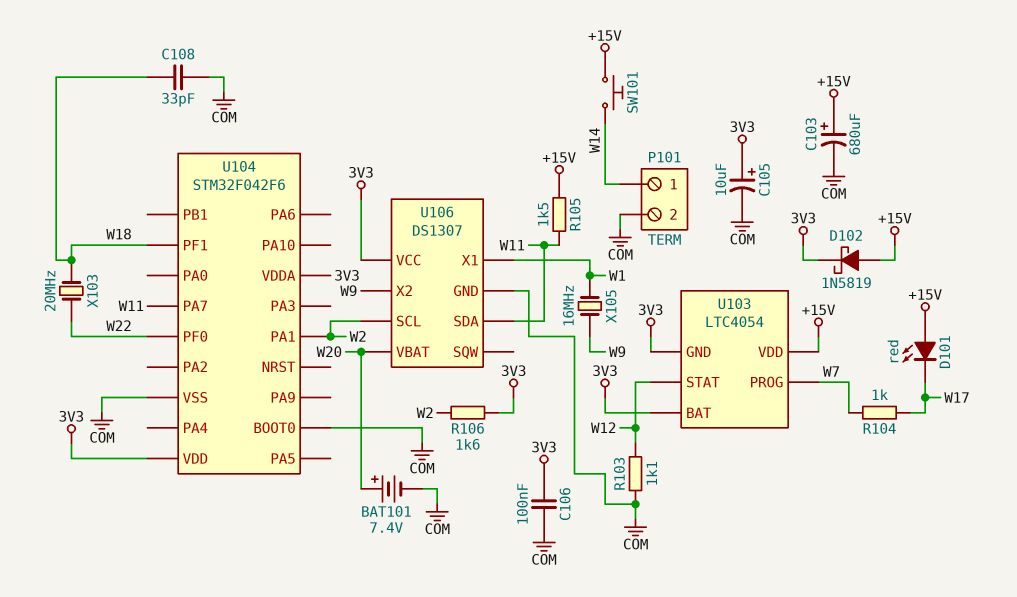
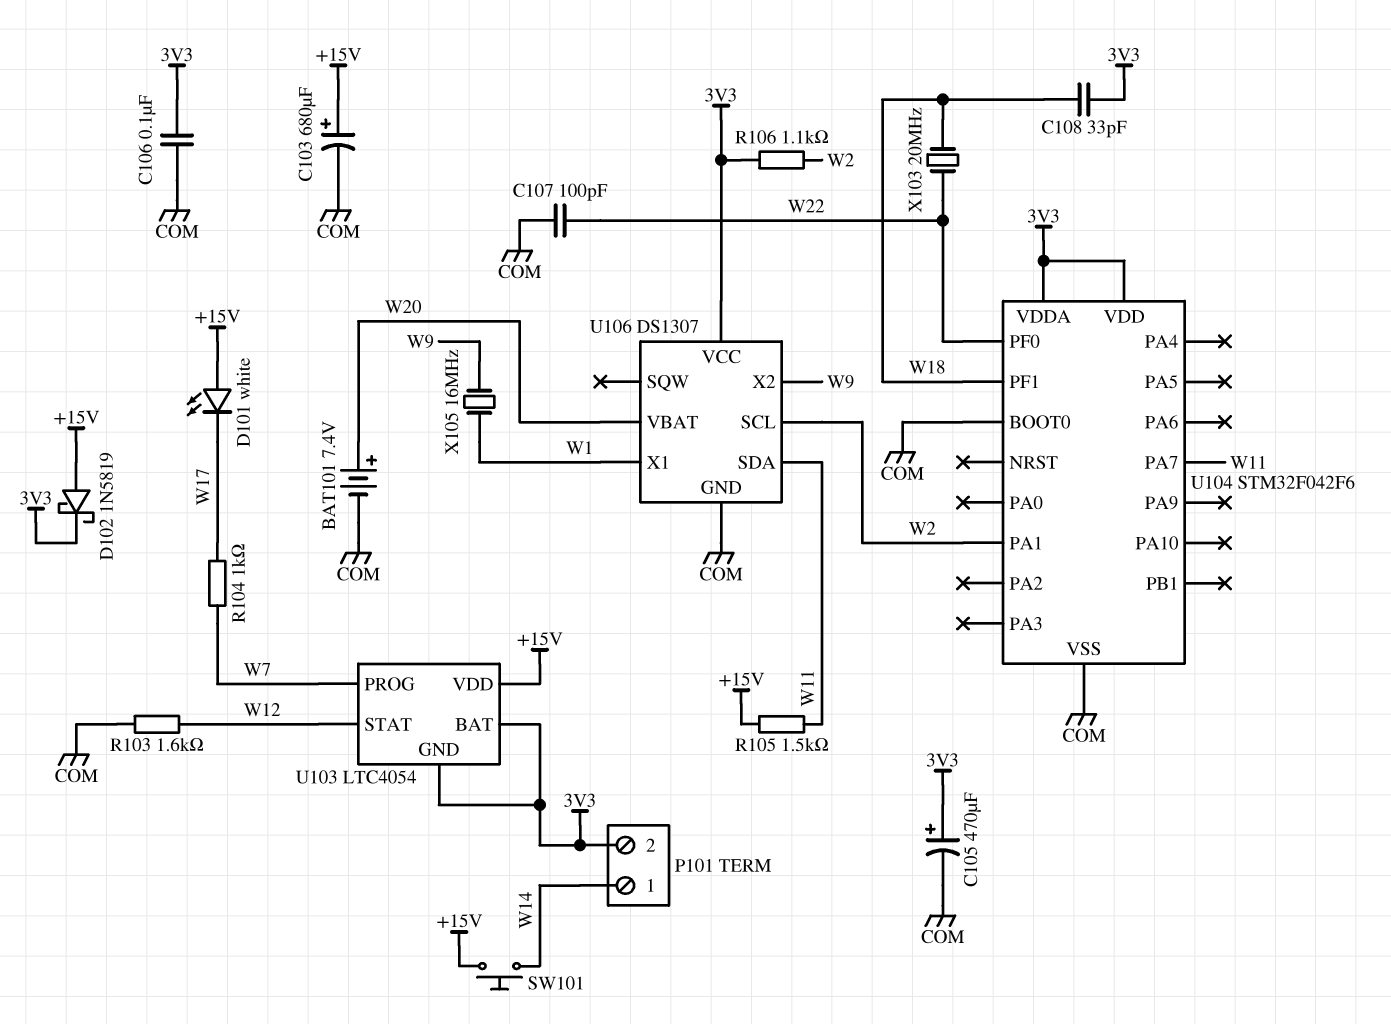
C105: 10uF (plus 3V3, minus COM) -> 470uF (plus 3V3, minus COM)
C107: none -> 100pF (COM, W22)
C108: 33pF (COM, W18) -> 33pF (3V3, W18)
D101: LED red (A +15V, K W17) -> LED white (A +15V, K W17)
P101 pin 2: COM -> 3V3
R103: 1.1k (COM, W12) -> 1.6k (COM, W12)
R106: 1.6k (3V3, W2) -> 1.1k (3V3, W2)

